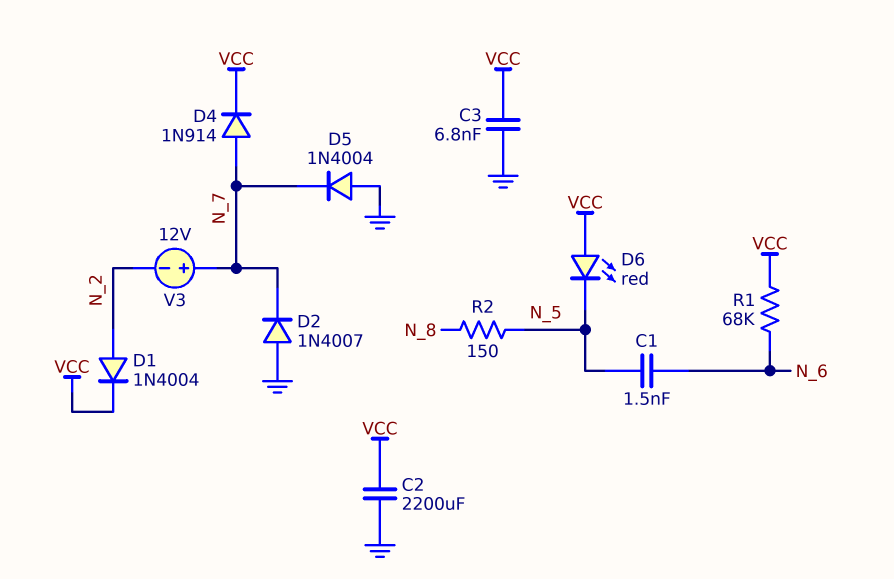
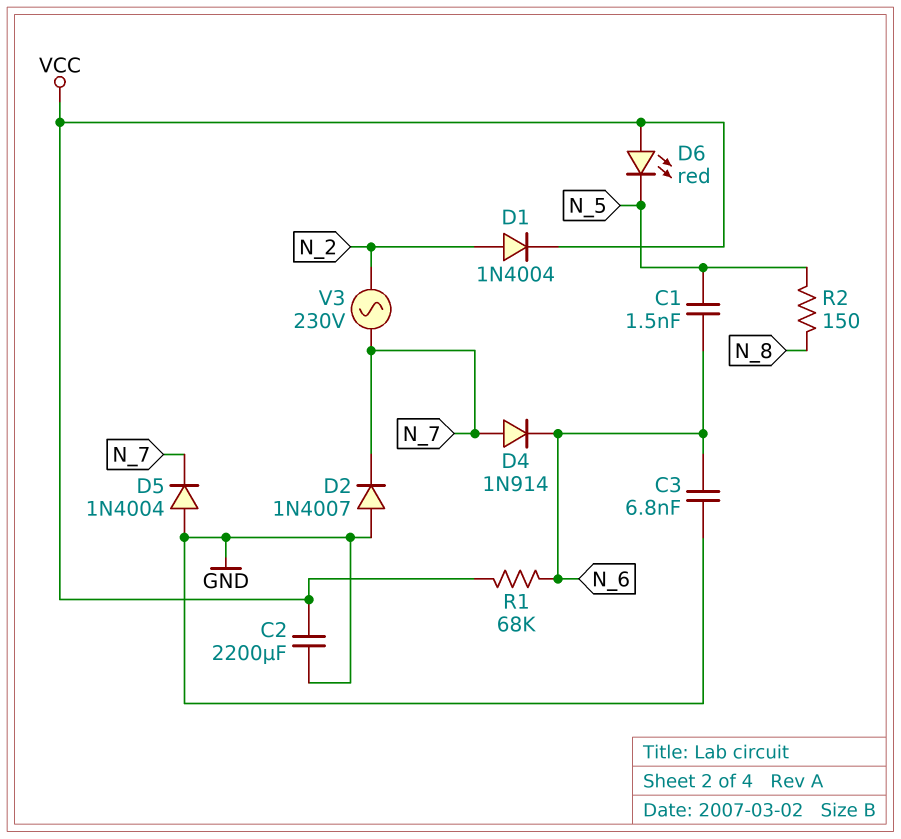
C3: 6.8nF (GND, VCC) -> 6.8nF (GND, N_6)
D4: diode 1N914 (A N_7, K VCC) -> diode 1N914 (A N_7, K N_6)
V3: 12V (plus N_7, minus N_2) -> AC 230V (N_2, N_7)

